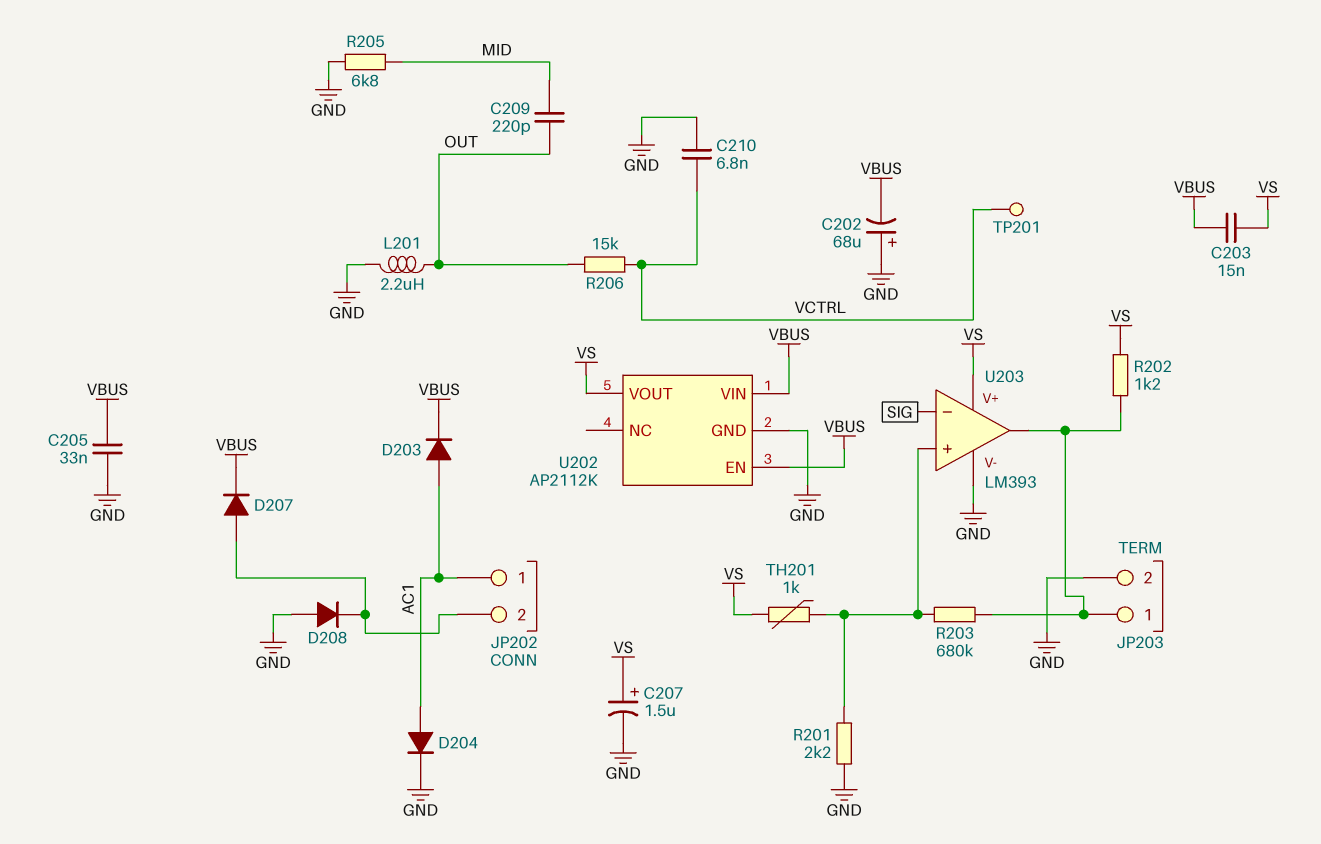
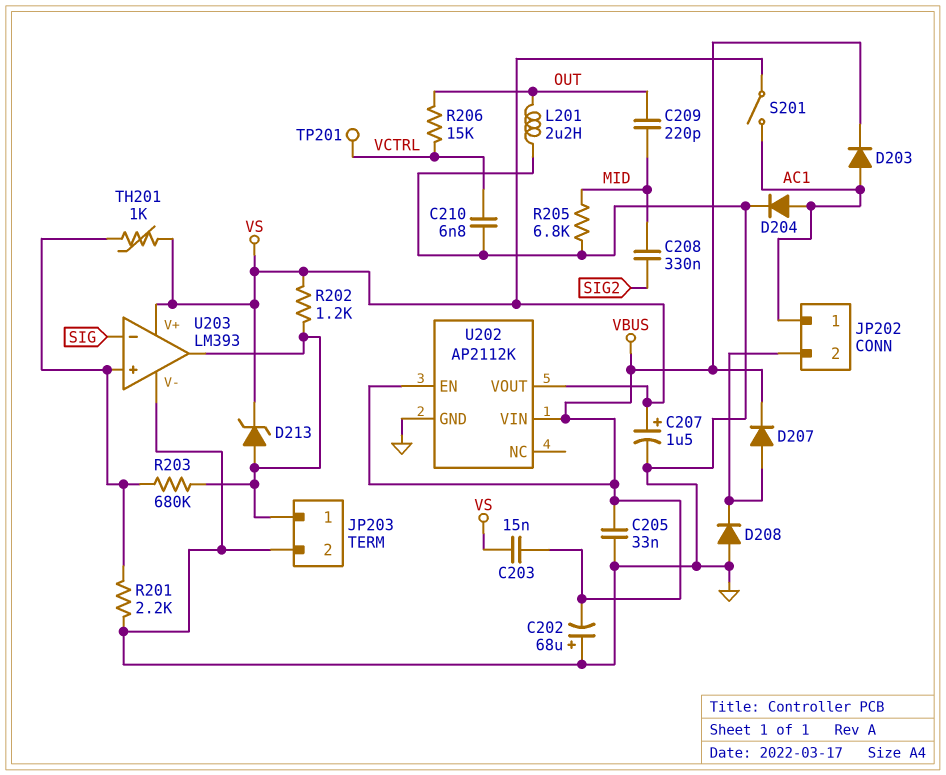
C208: none -> 330nF (MID, SIG2)
D213: none -> zener (A JP203/1, K VS)
S201: none -> switch (AC1, VS)

